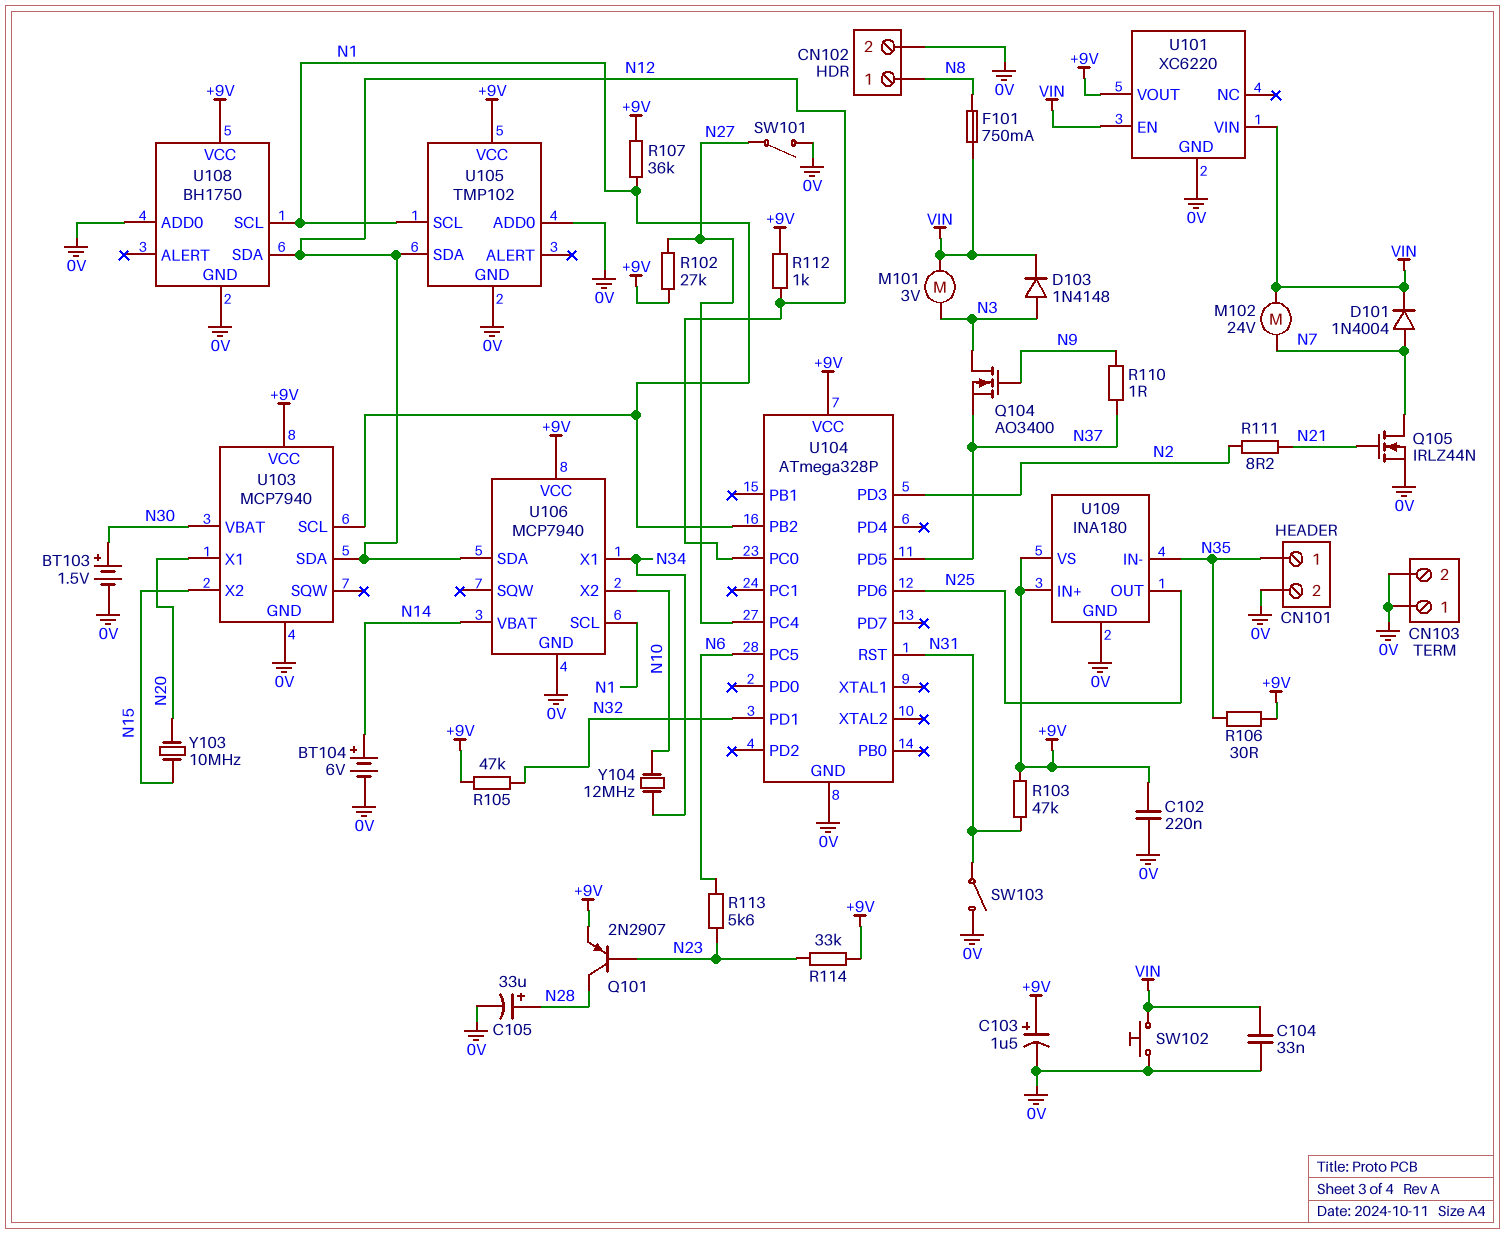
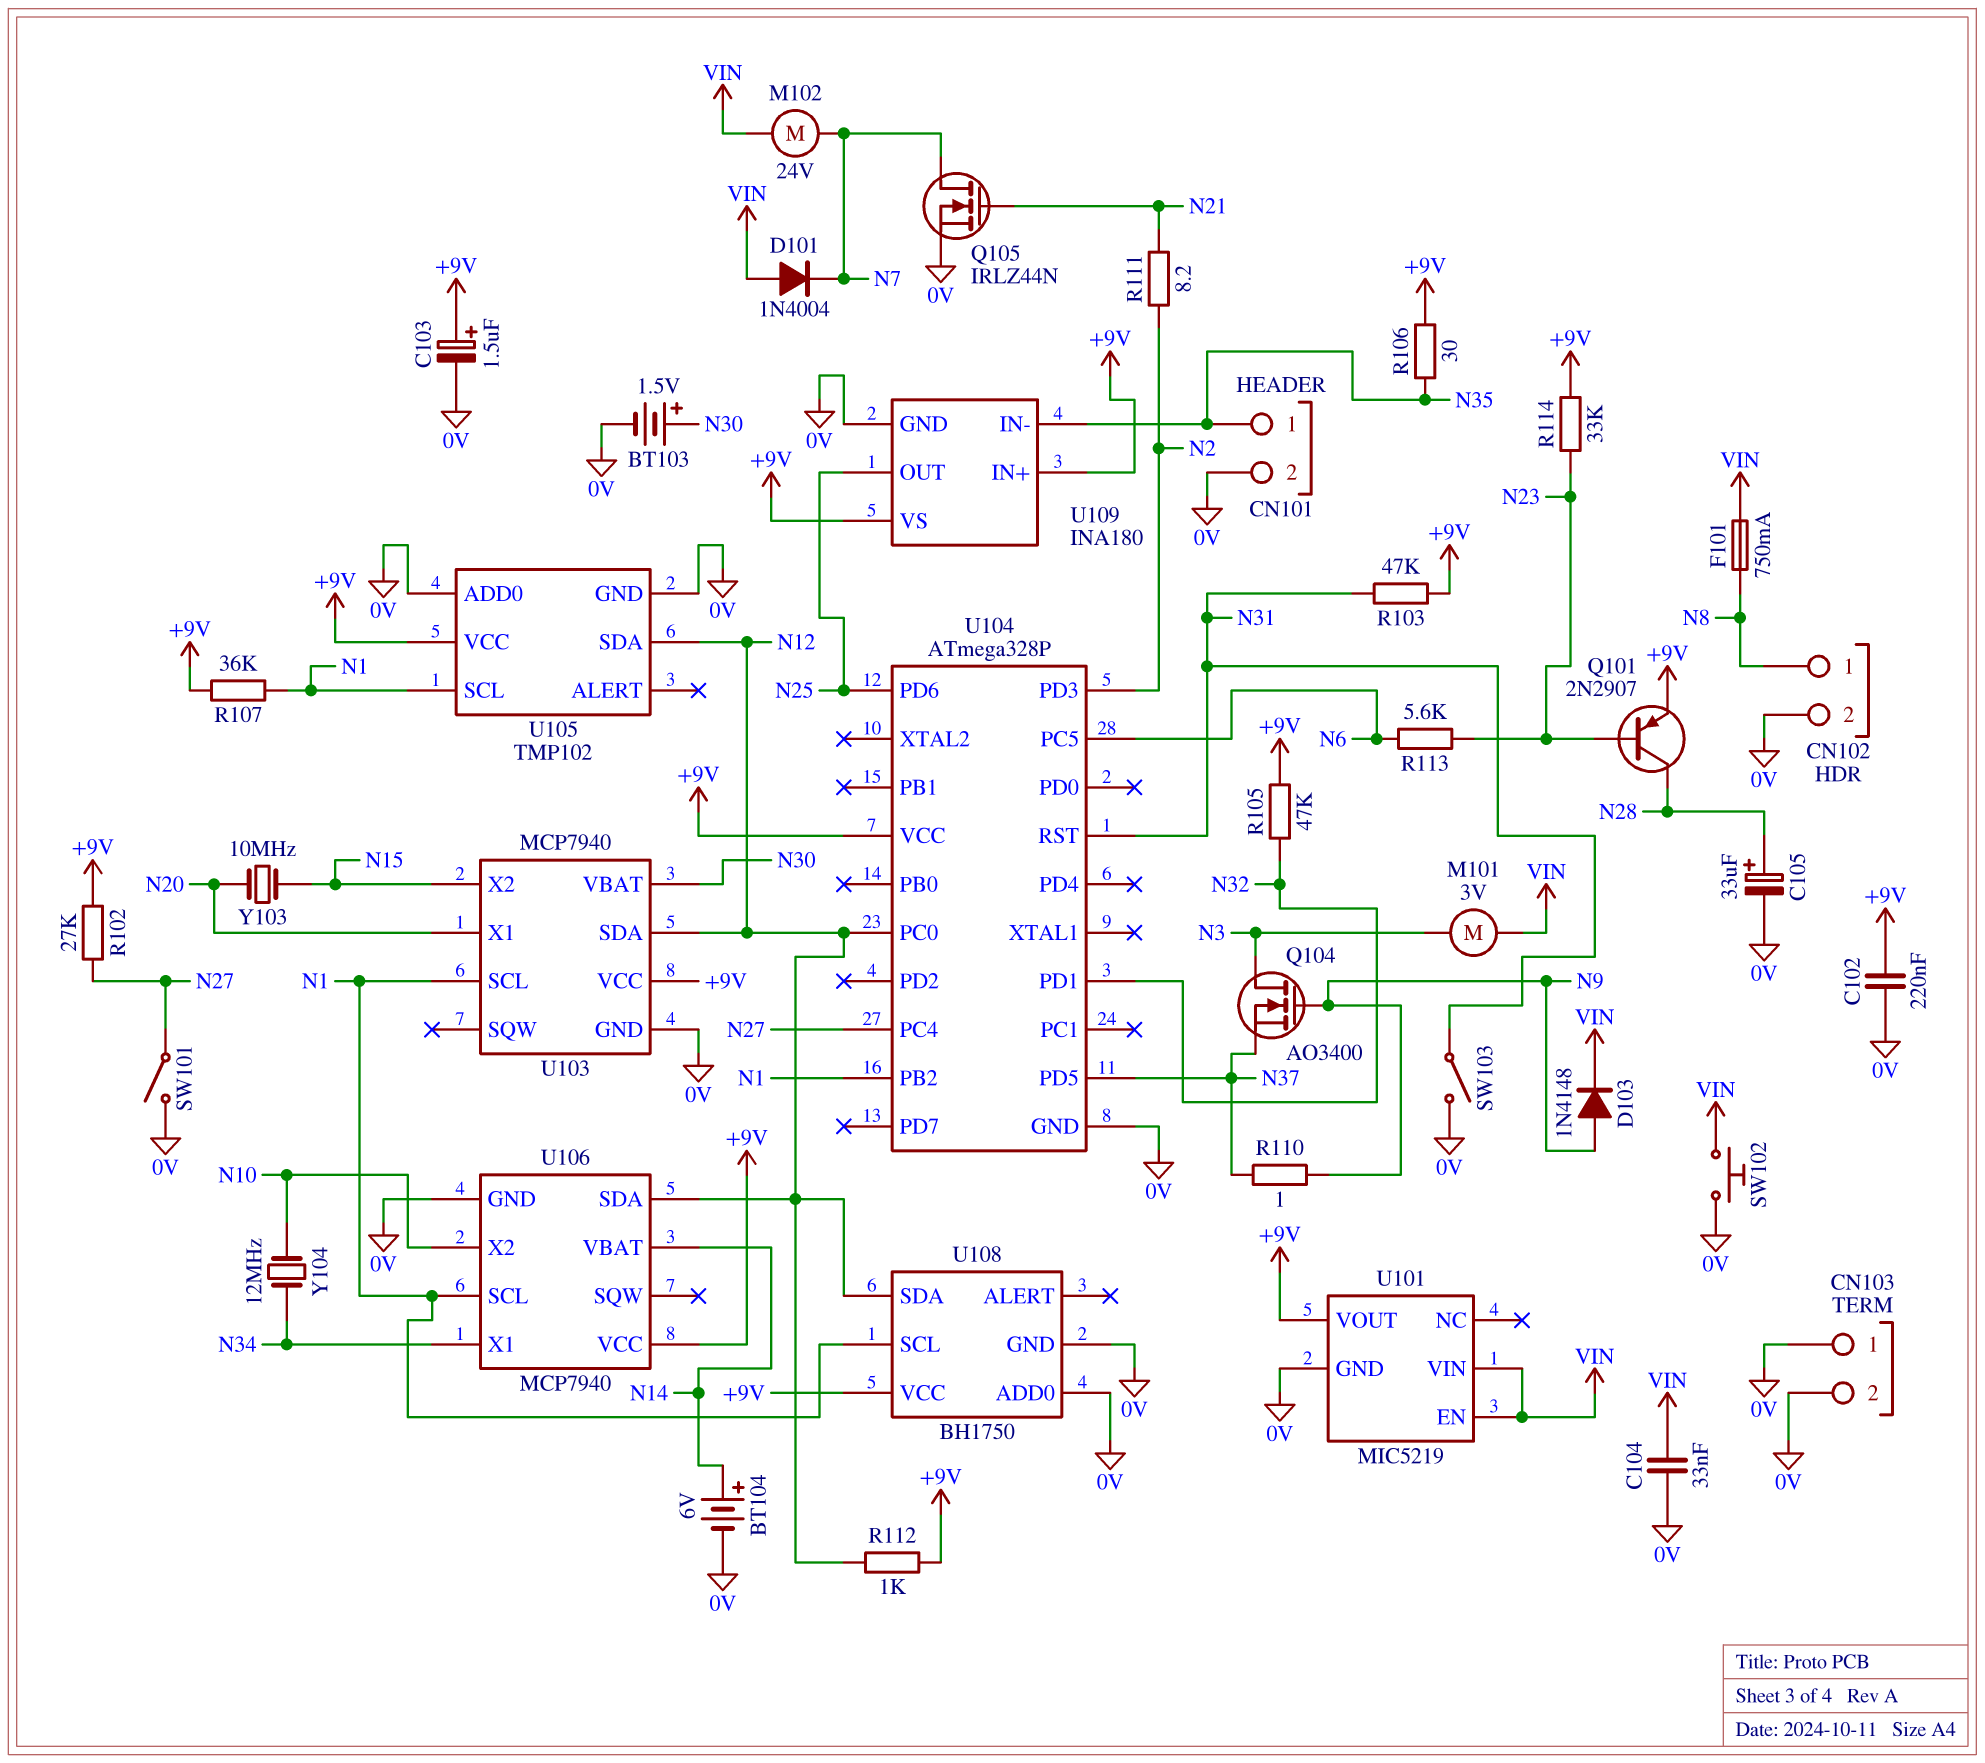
D101: diode 1N4004 (A N7, K VIN) -> diode 1N4004 (A VIN, K N7)
D103: diode 1N4148 (A N3, K VIN) -> diode 1N4148 (A N9, K VIN)
U101: XC6220 -> MIC5219

